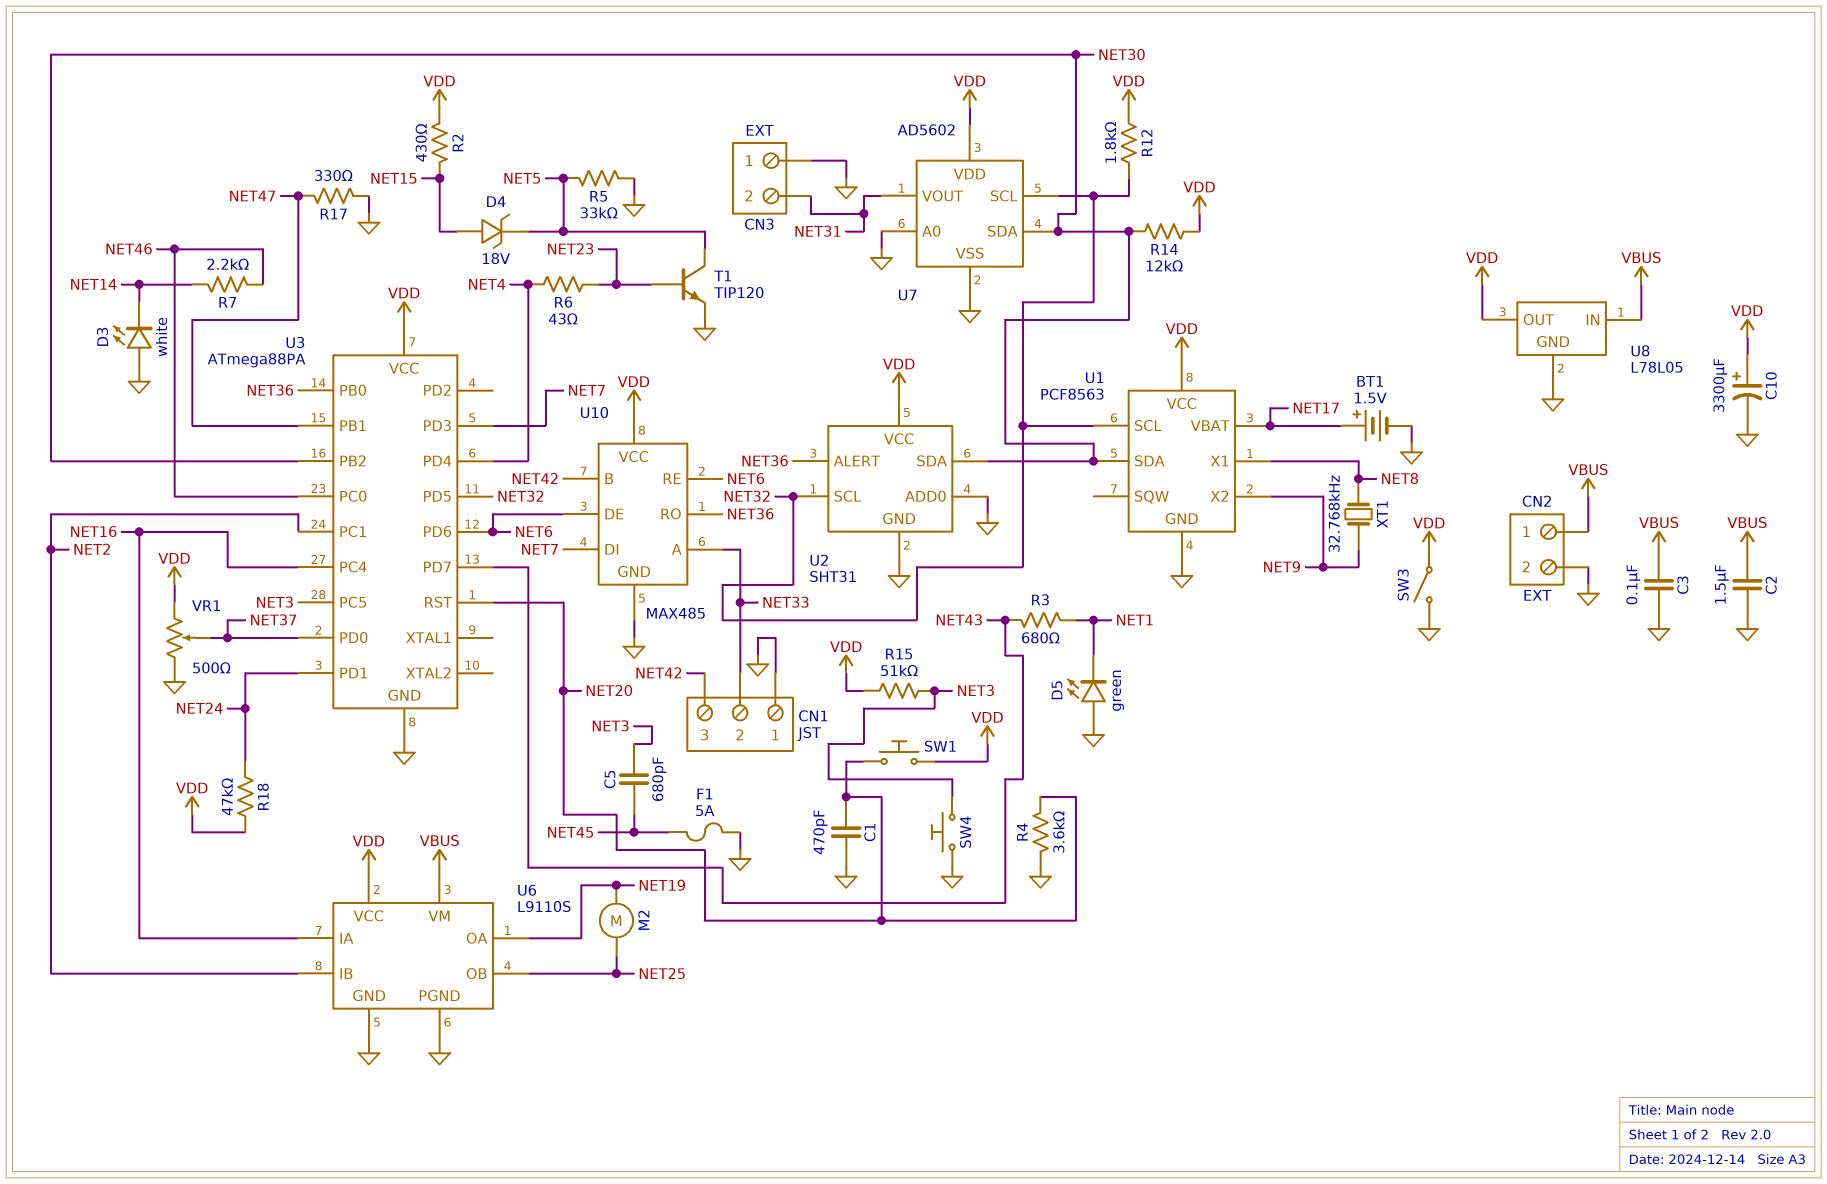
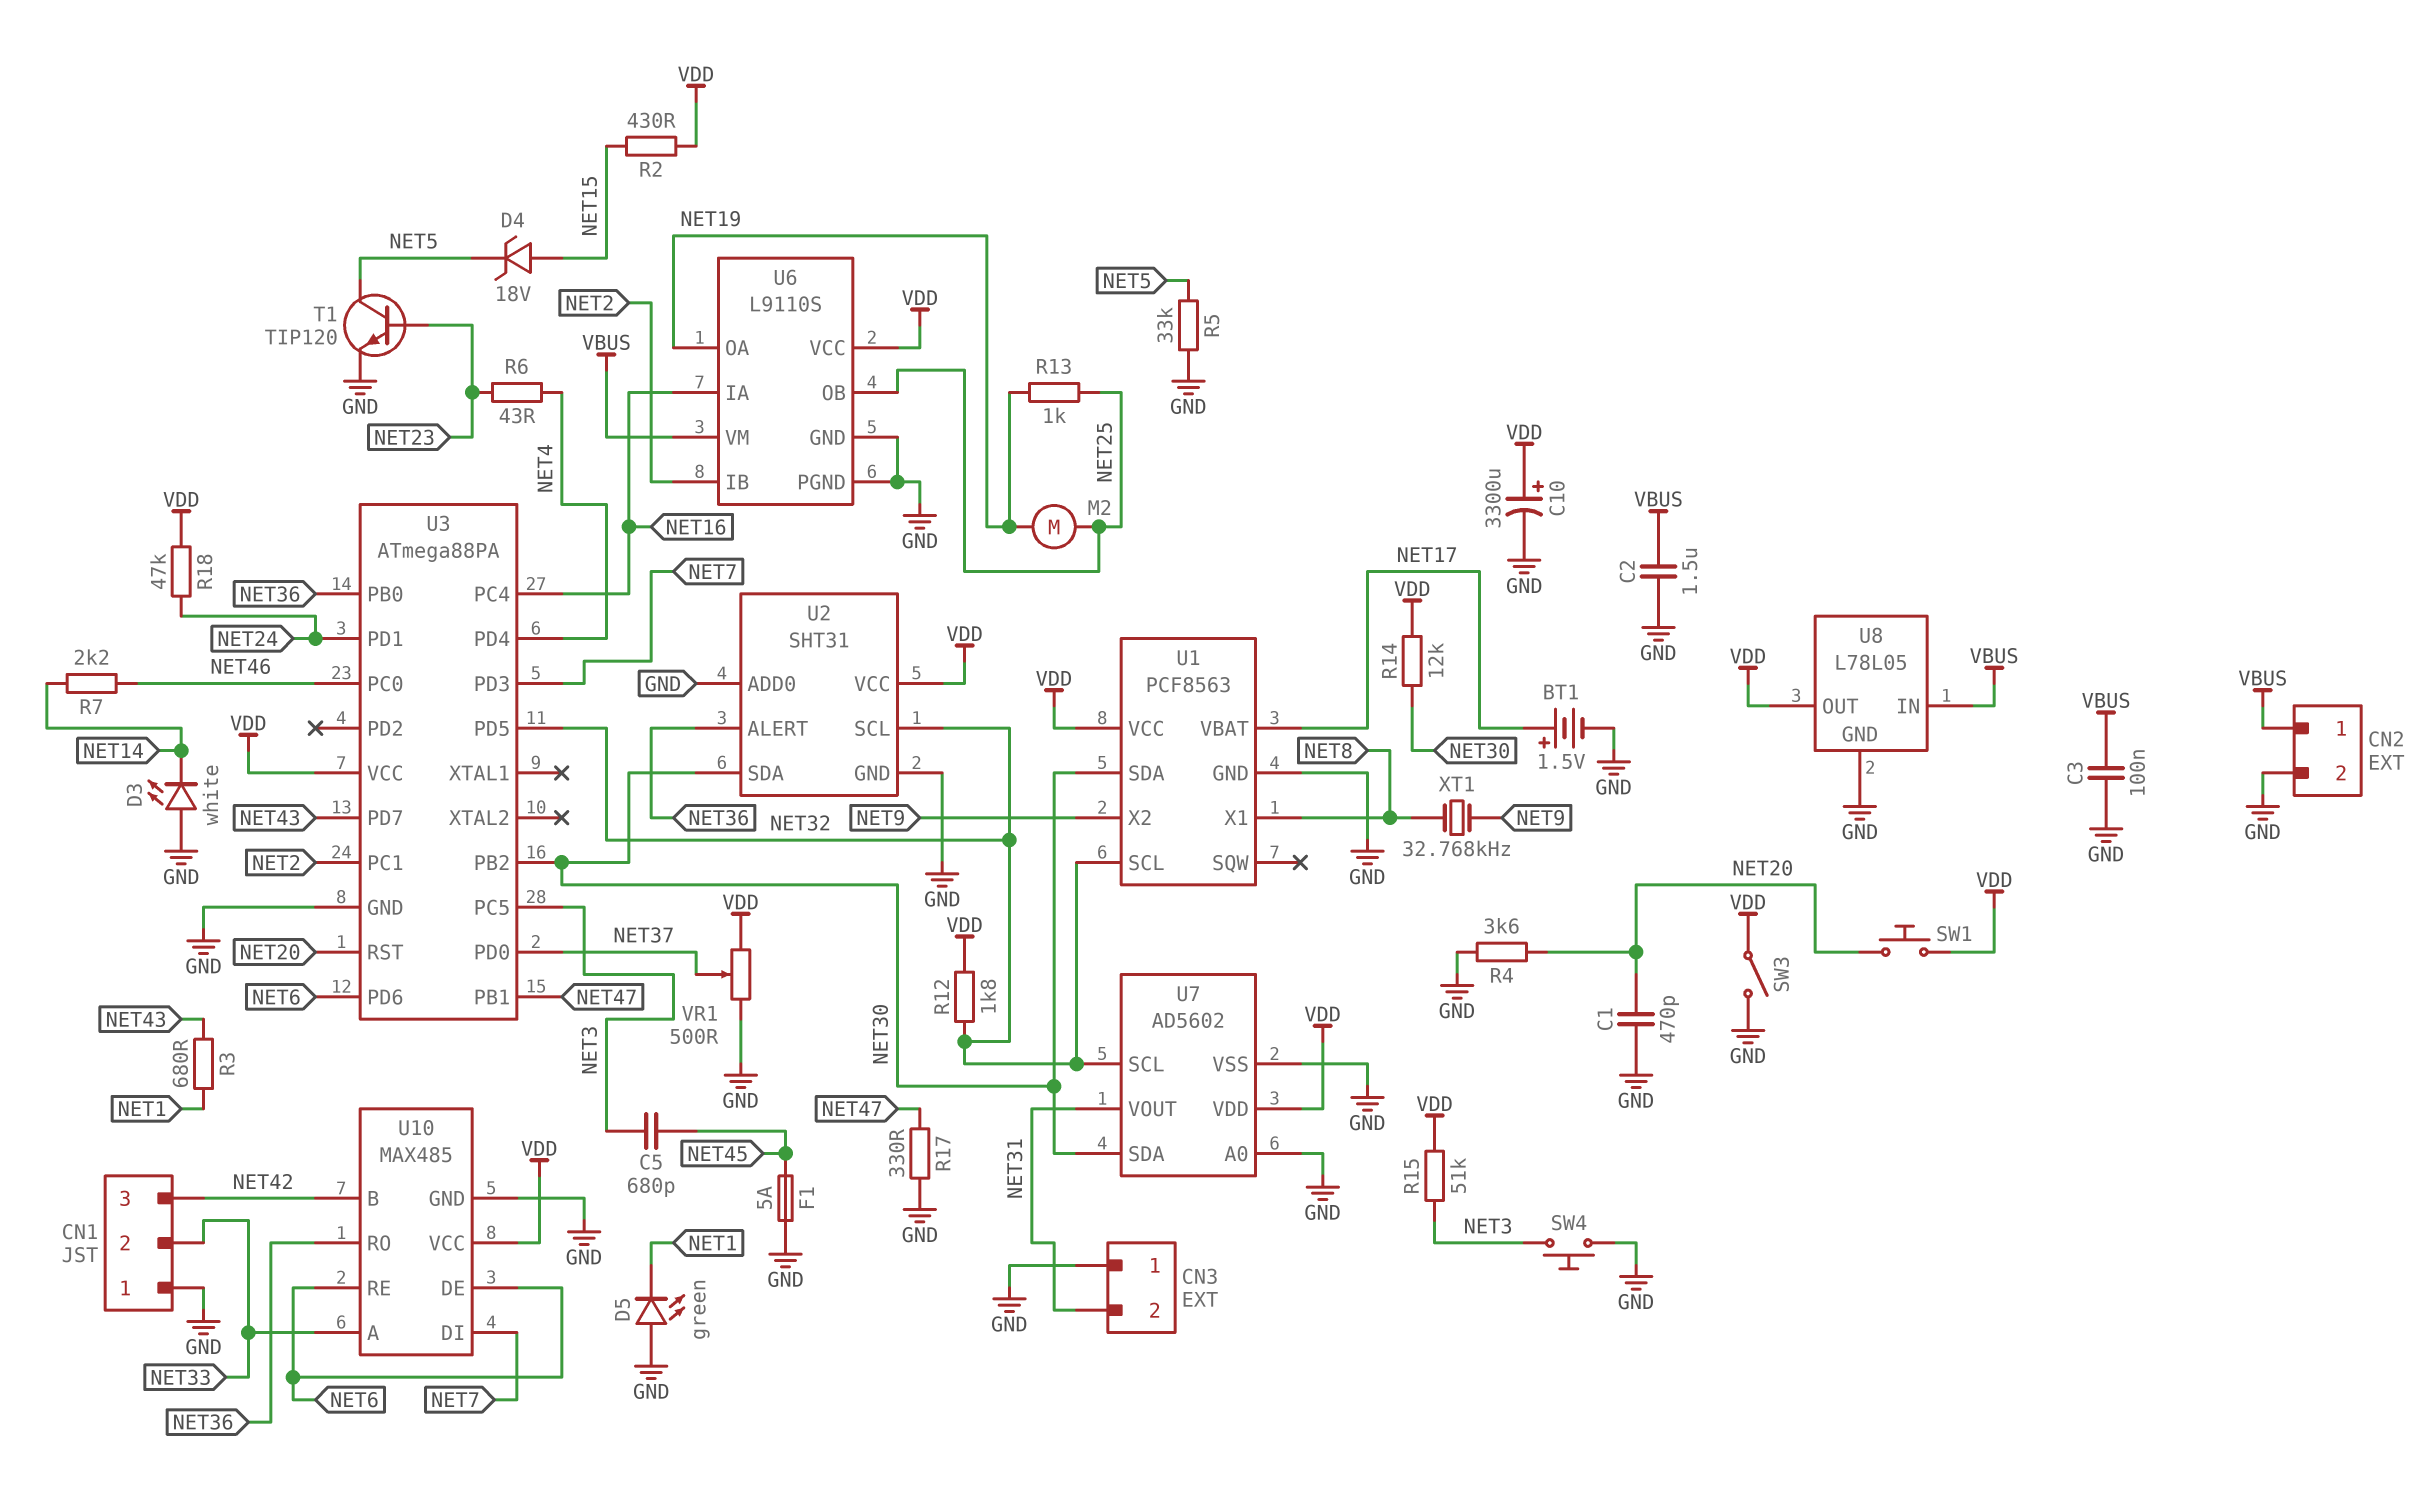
R13: none -> 1k (NET19, NET25)

